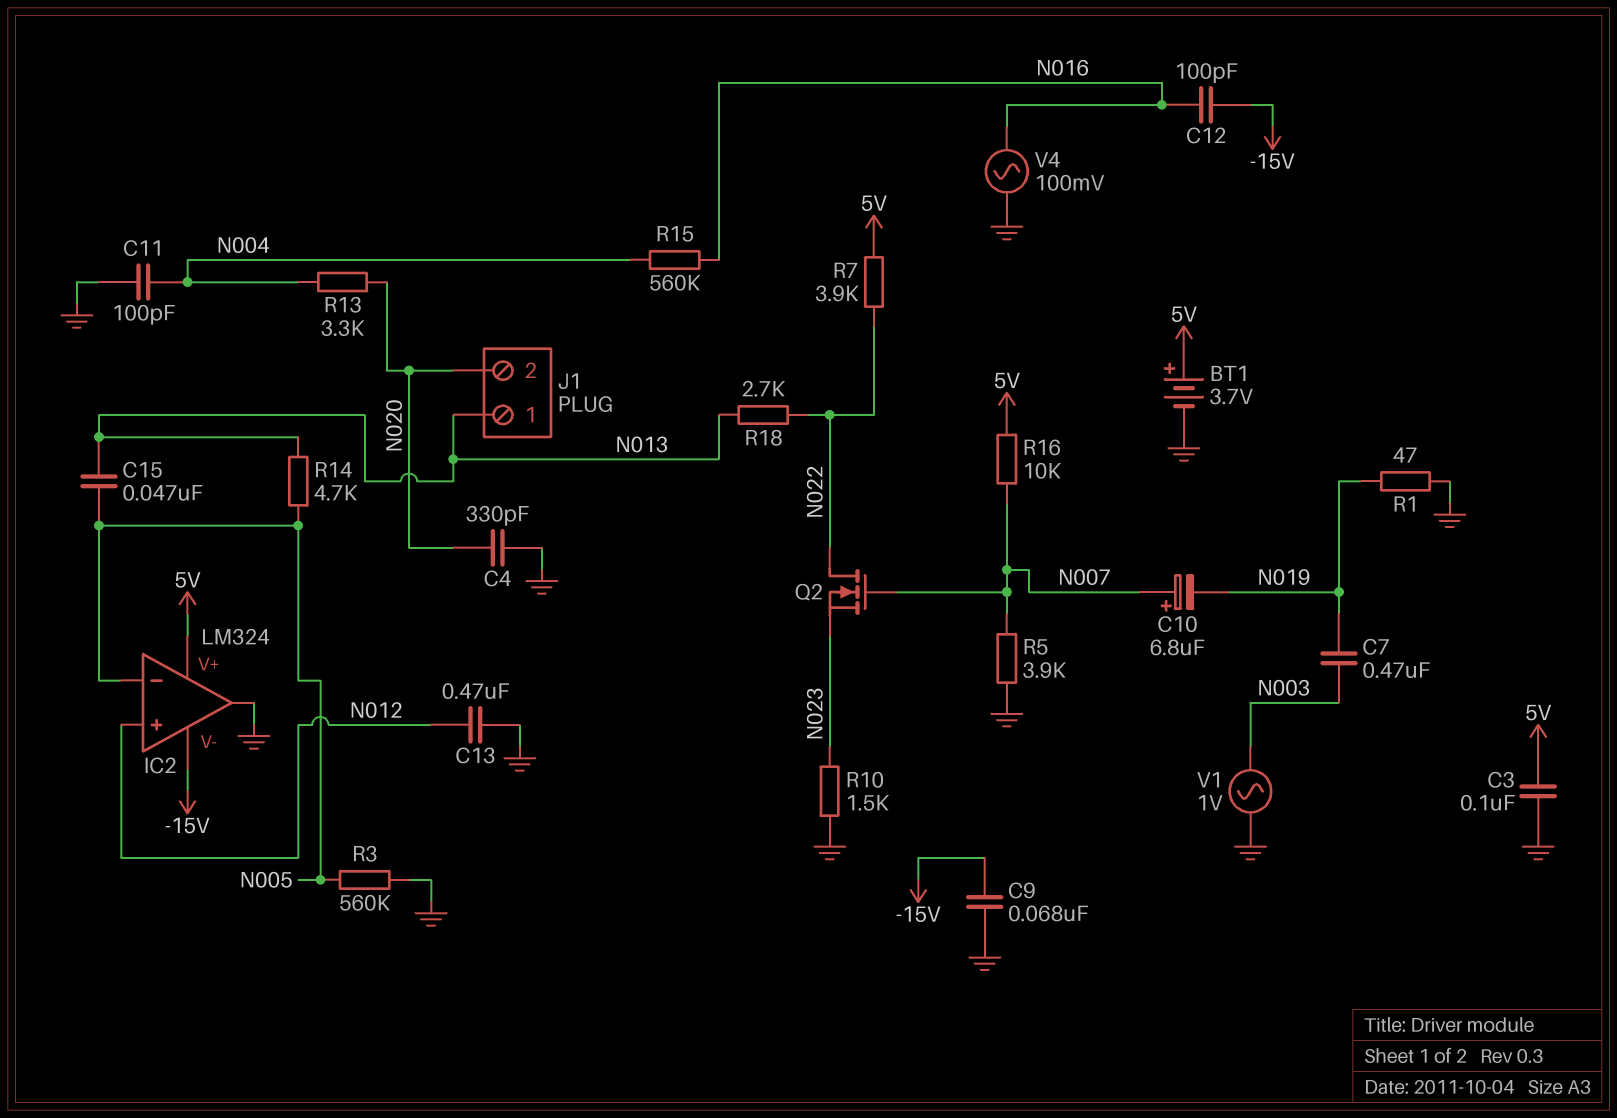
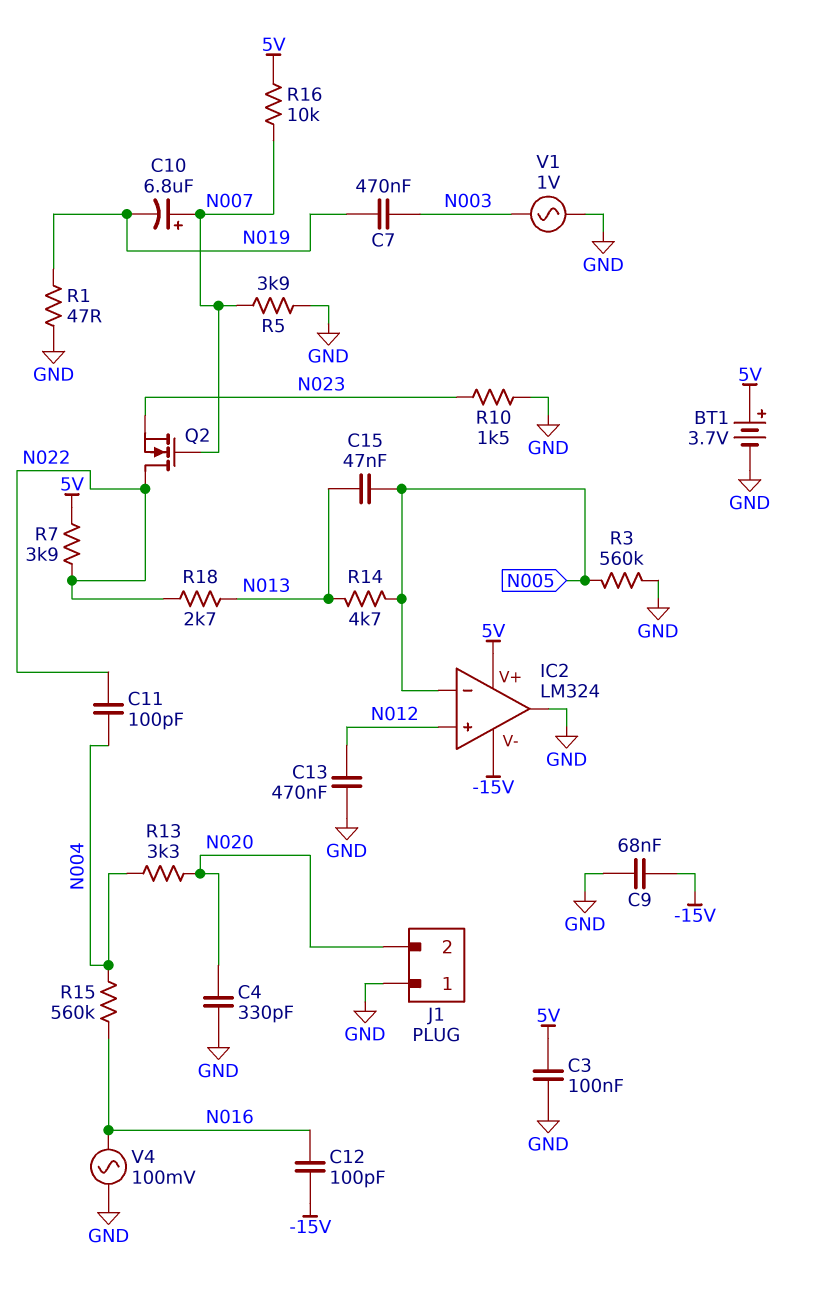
C11: 100pF (GND, N004) -> 100pF (N004, N022)
J1 pin 1: N013 -> GND

